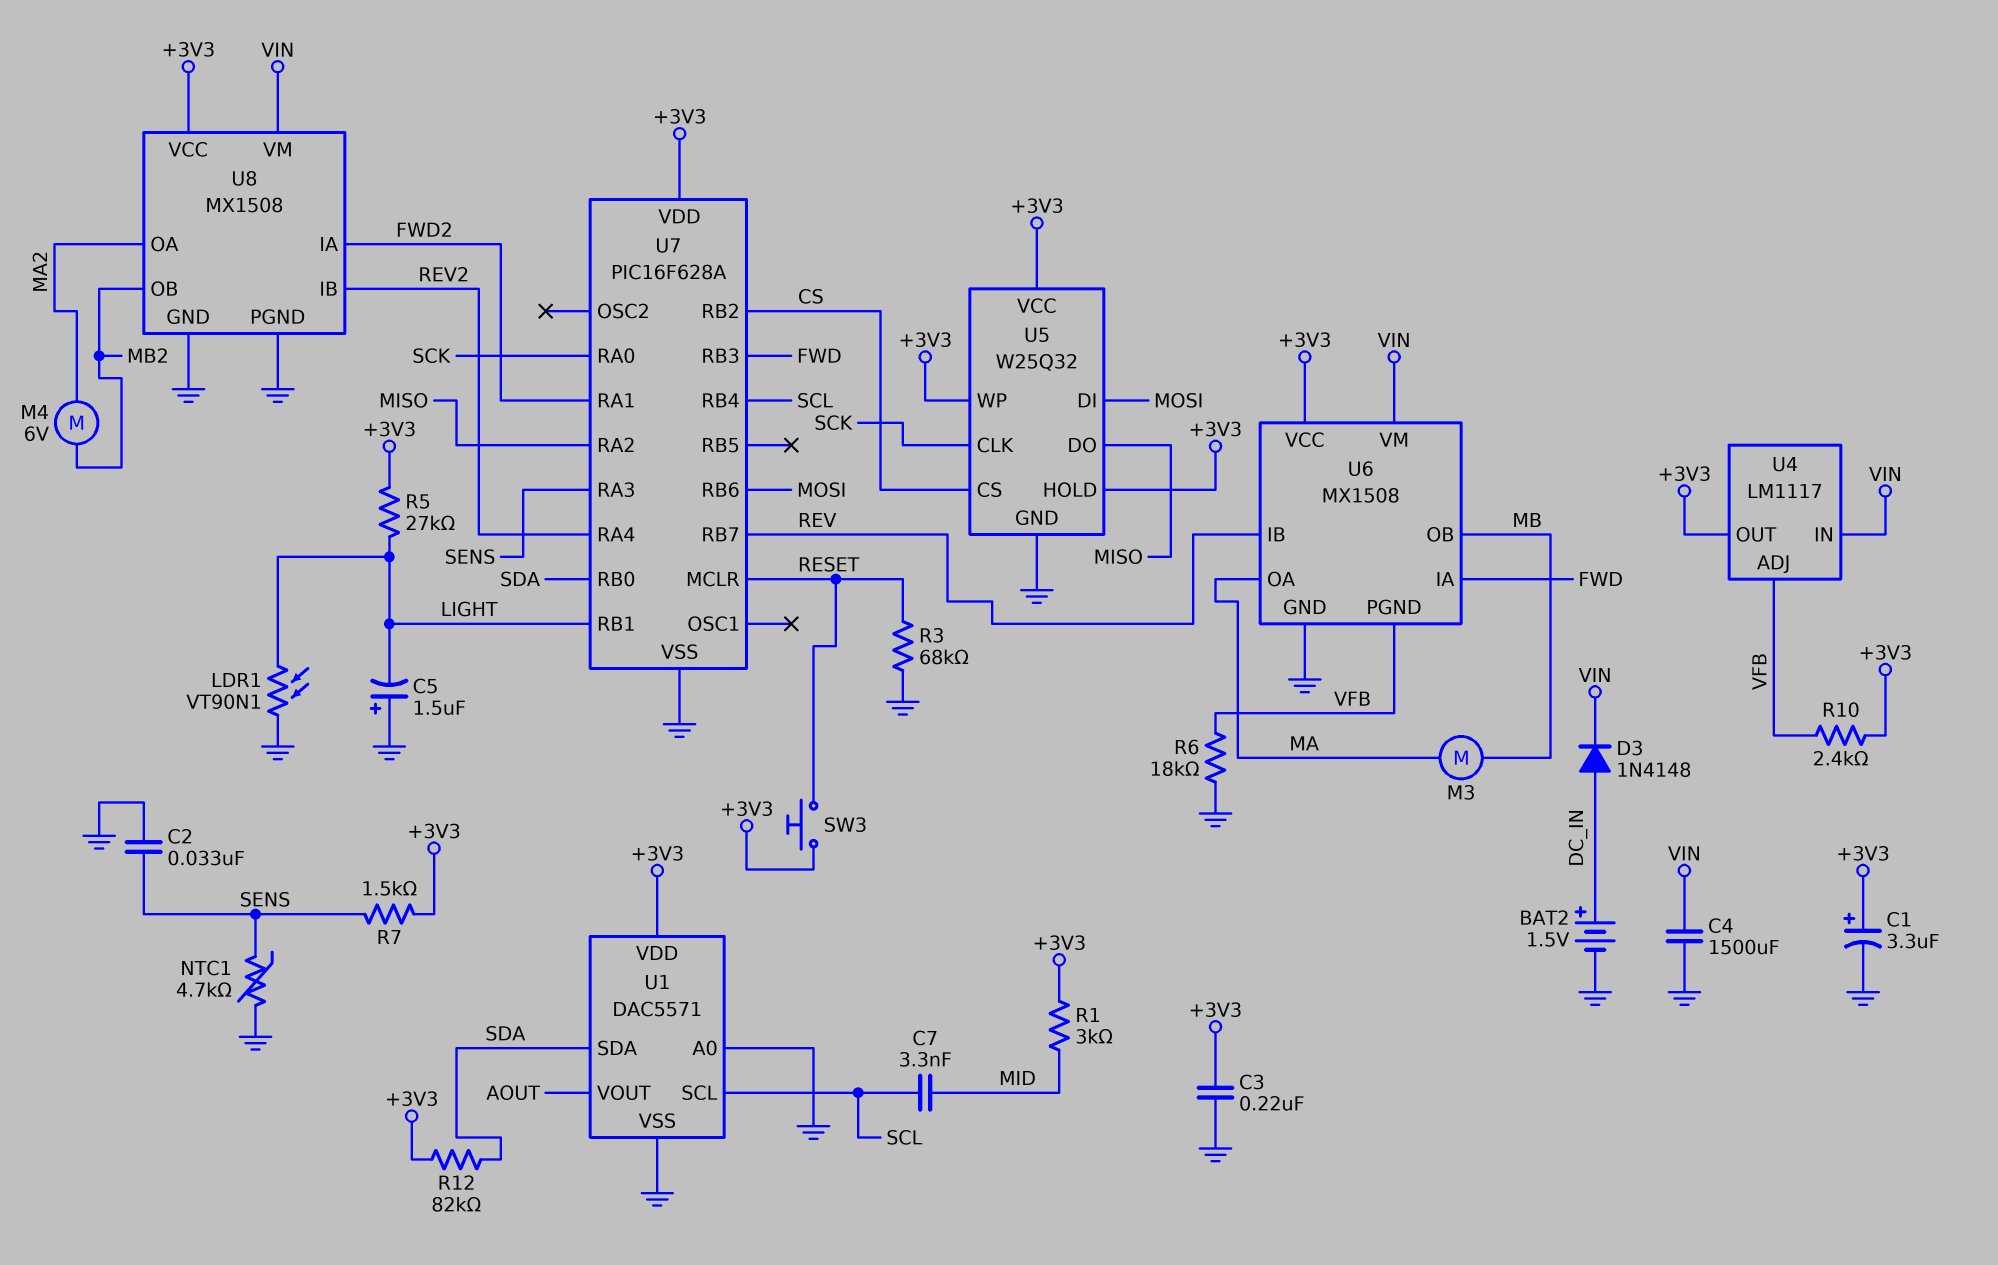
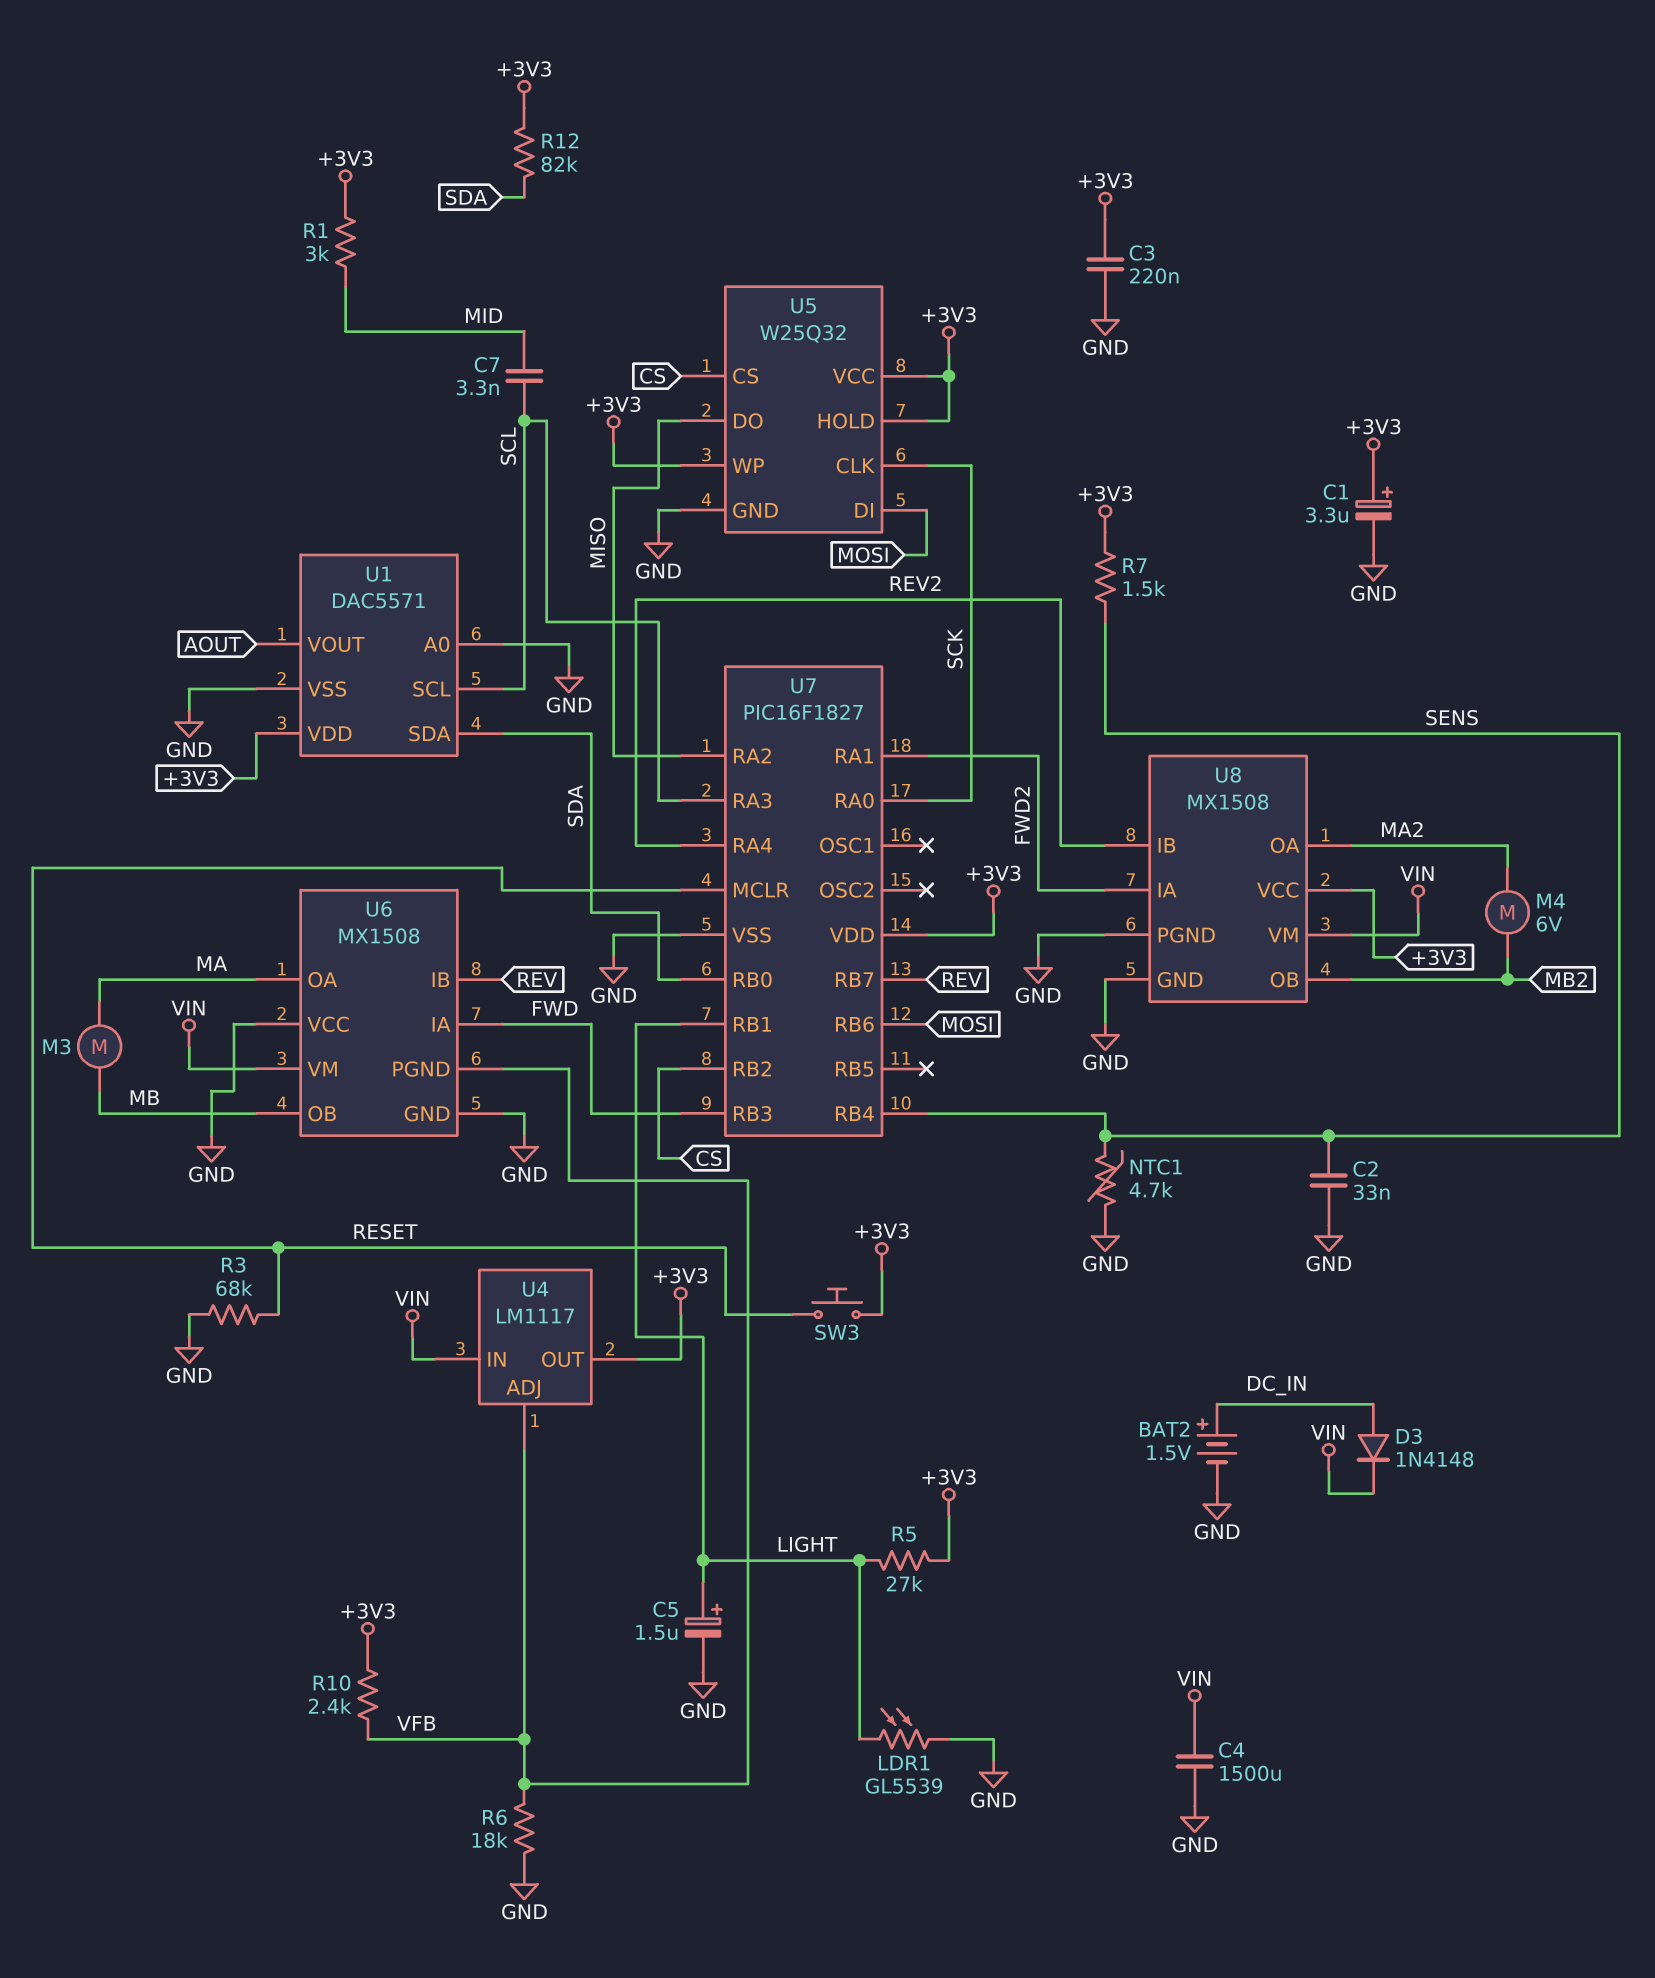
C5: 1.5uF (plus GND, minus LIGHT) -> 1.5uF (plus LIGHT, minus GND)
LDR1: VT90N1 (GND, LIGHT) -> GL5539 (GND, LIGHT)
U6 pin VCC: +3V3 -> GND
U7: PIC16F628A -> PIC16F1827
U7 pin RA3: SENS -> SCL
U7 pin RB4: SCL -> SENS

